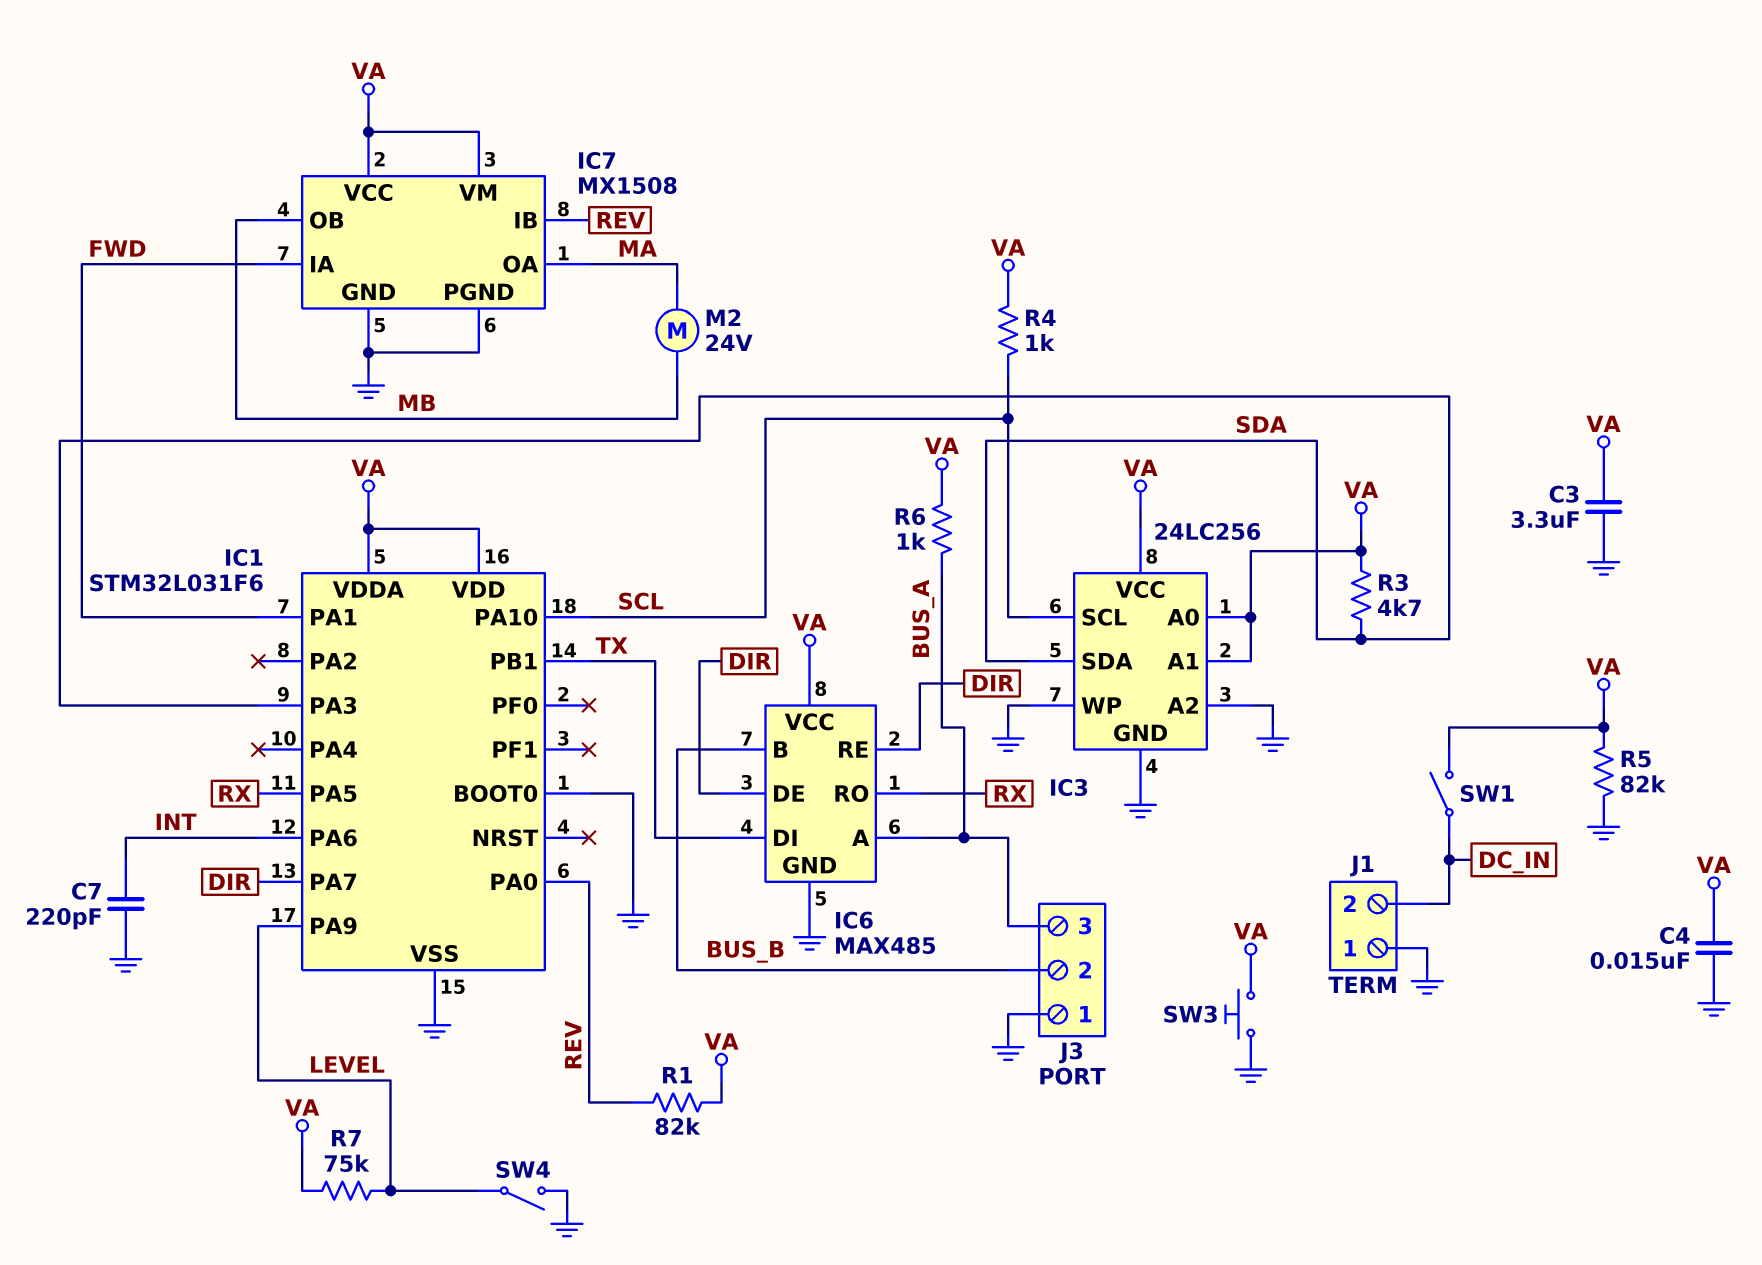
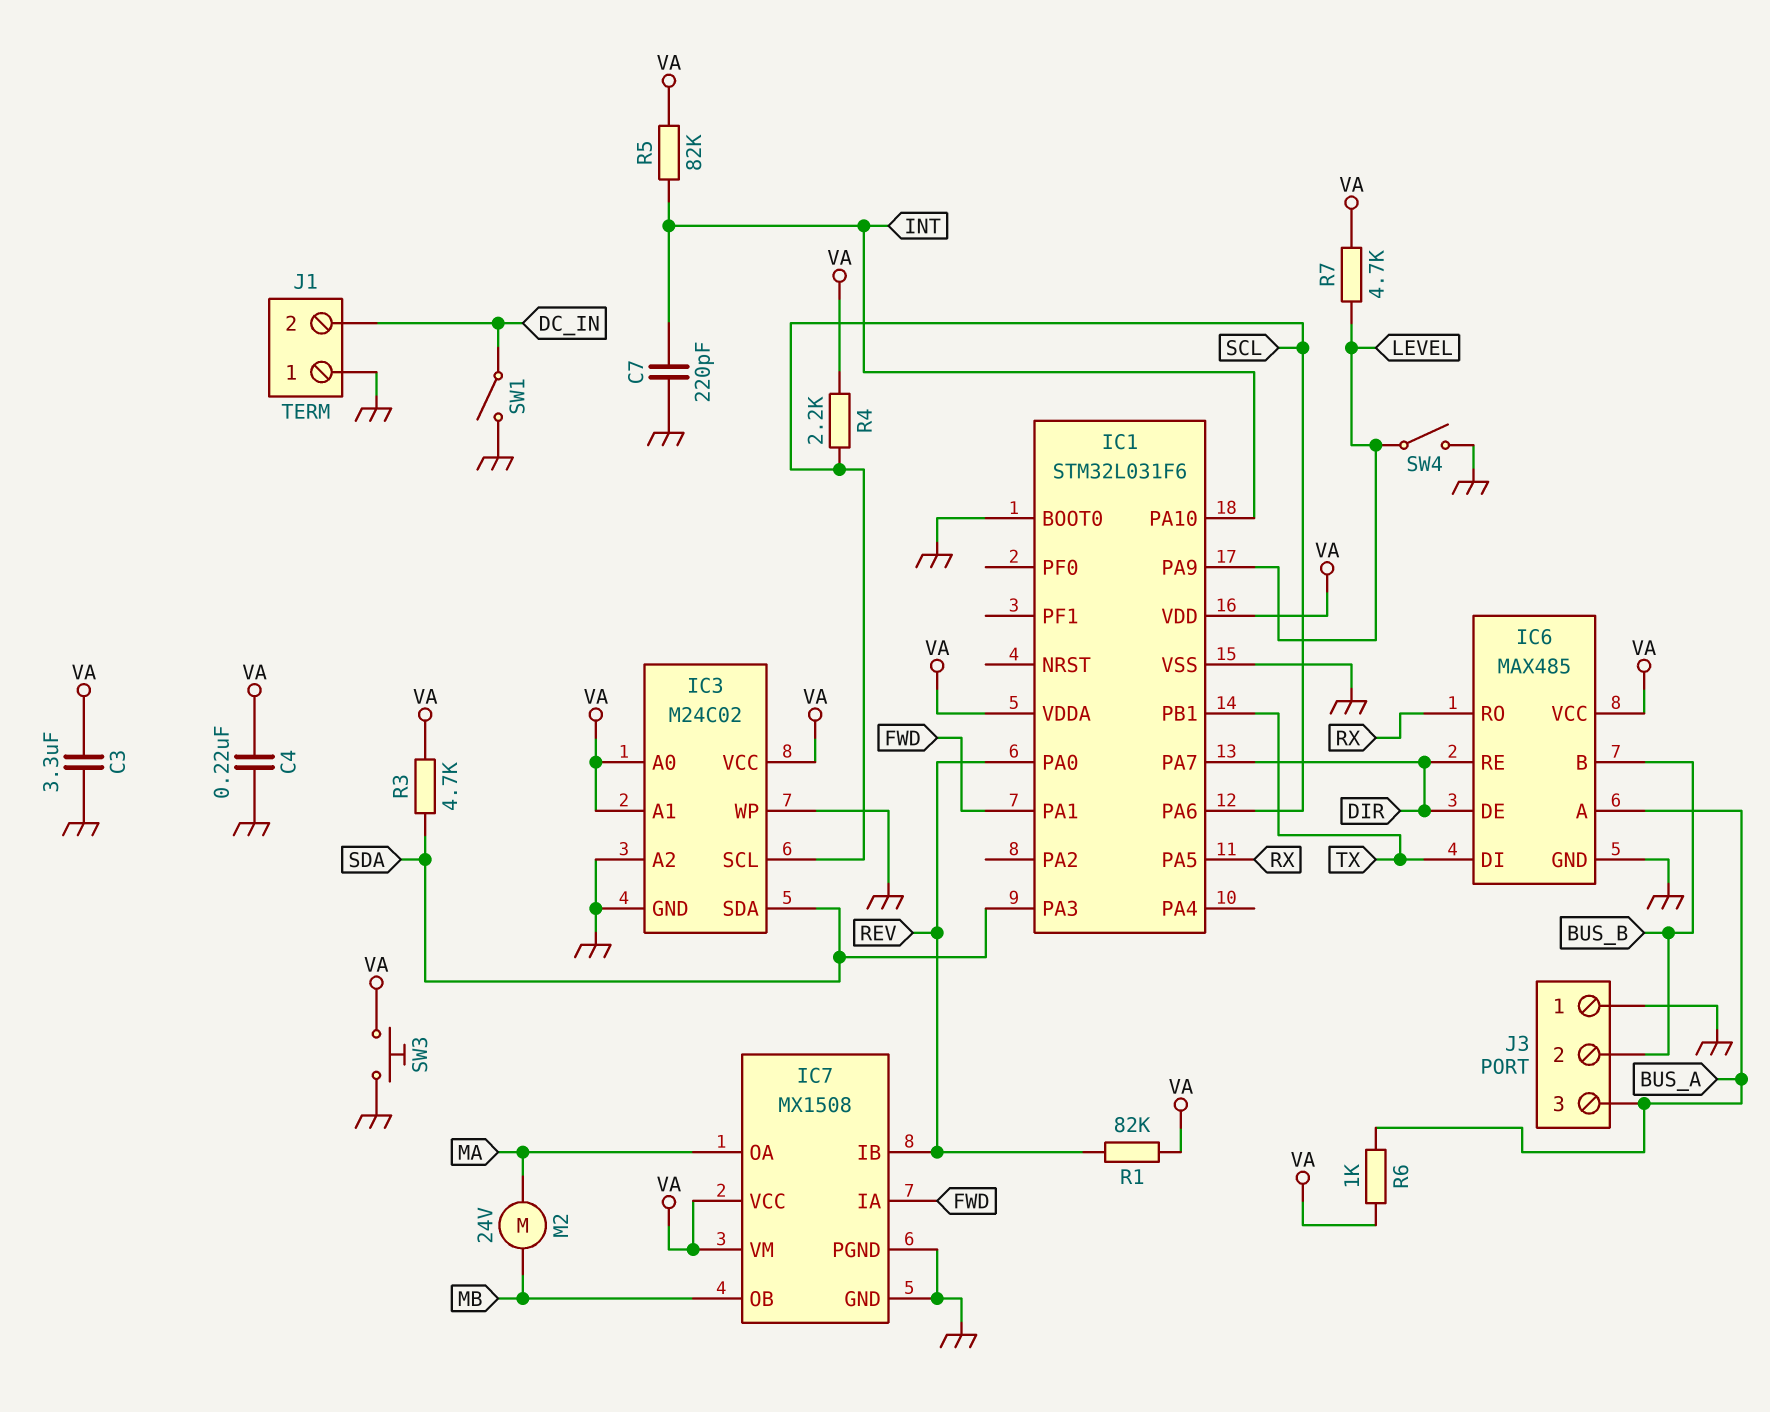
C4: 15nF (GND, VA) -> 220nF (GND, VA)
IC1 pin PA6: INT -> SCL
IC1 pin PA10: SCL -> INT
IC3: 24LC256 -> M24C02
R4: 1k (SCL, VA) -> 2.2k (SCL, VA)
R5: 82k (GND, VA) -> 82k (INT, VA)
R7: 75k (LEVEL, VA) -> 4.7k (LEVEL, VA)
SW1: switch (DC_IN, VA) -> switch (DC_IN, GND)

